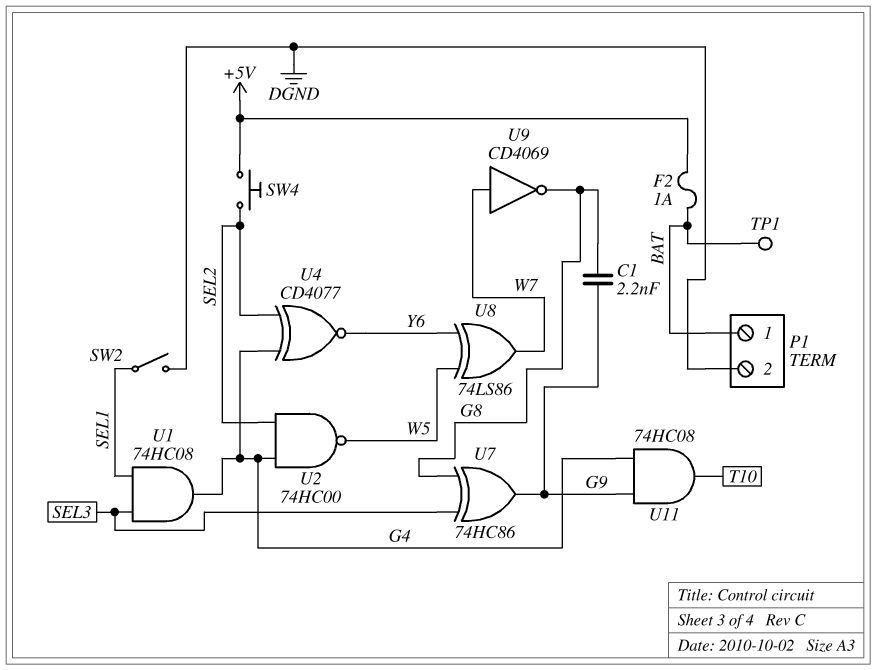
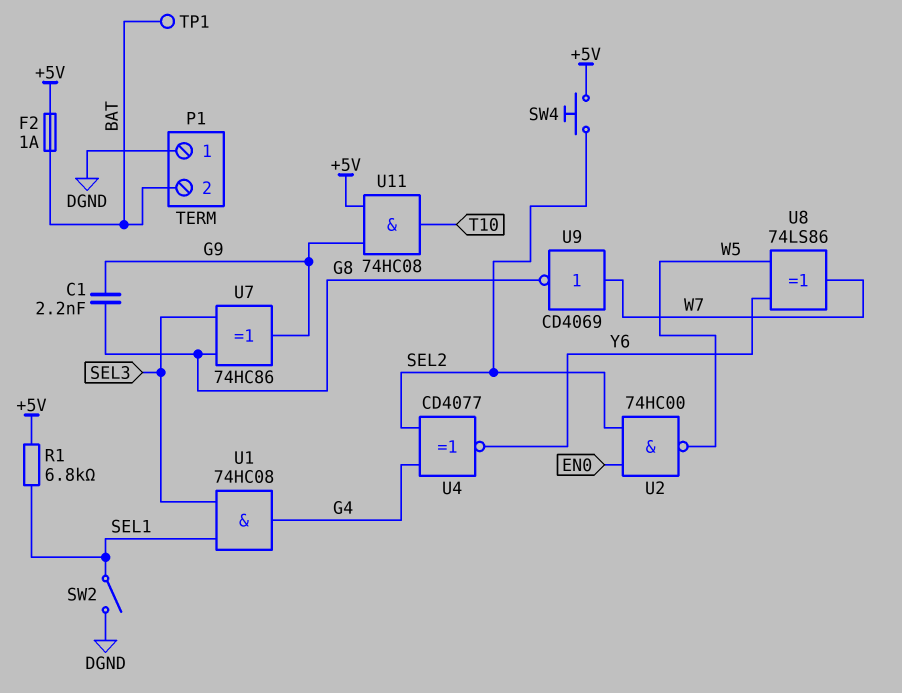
P1 pin 1: BAT -> DGND
P1 pin 2: DGND -> BAT
R1: none -> 6.8k (+5V, SEL1)
U2: NAND 74HC00 (in G4, in SEL2, out W5) -> NAND 74HC00 (in EN0, in SEL2, out W5)
U11: AND 74HC08 (in G4, in G9, out T10) -> AND 74HC08 (in +5V, in G9, out T10)

